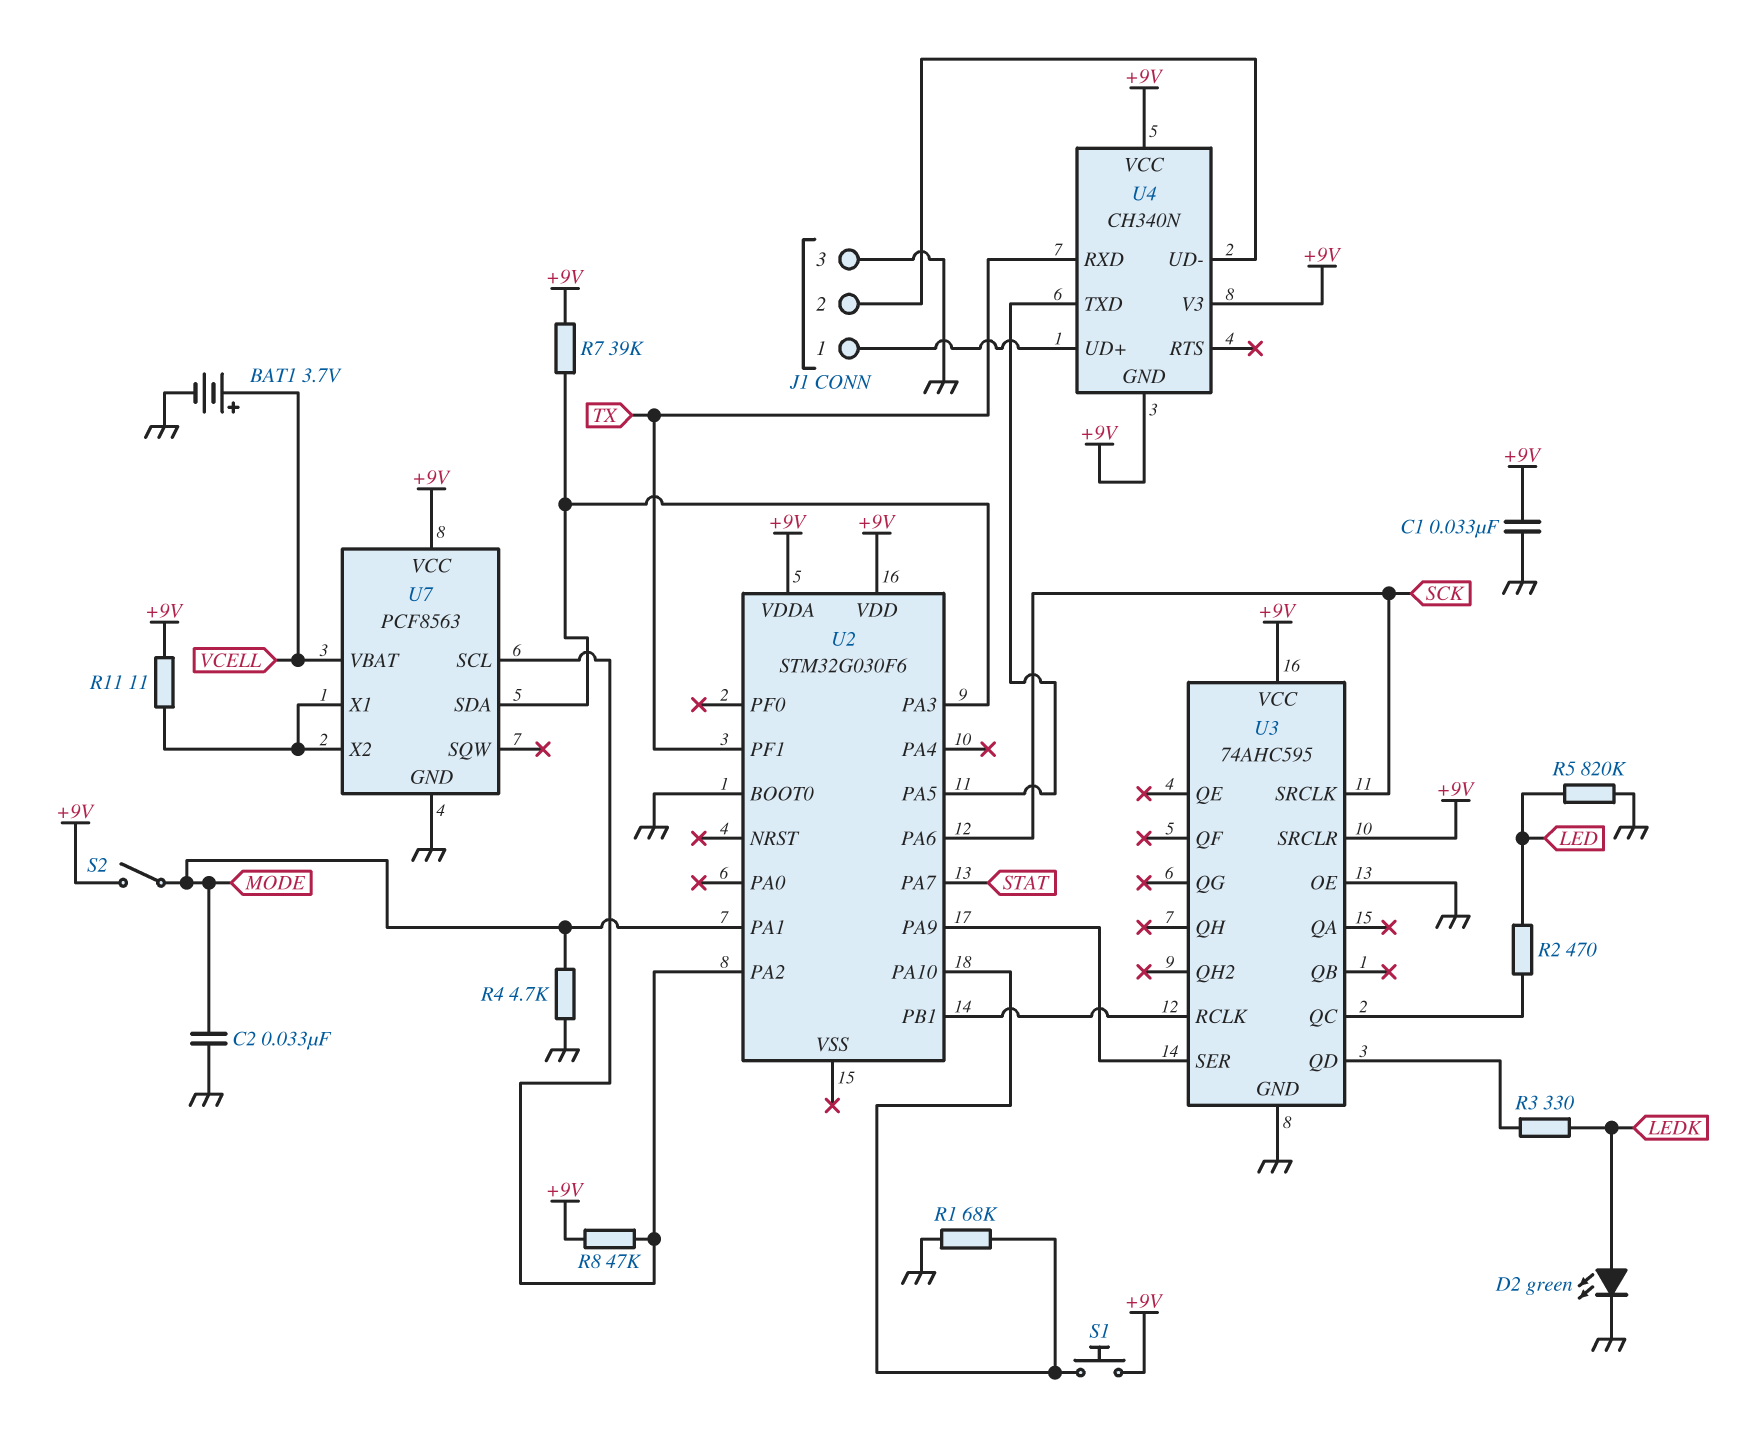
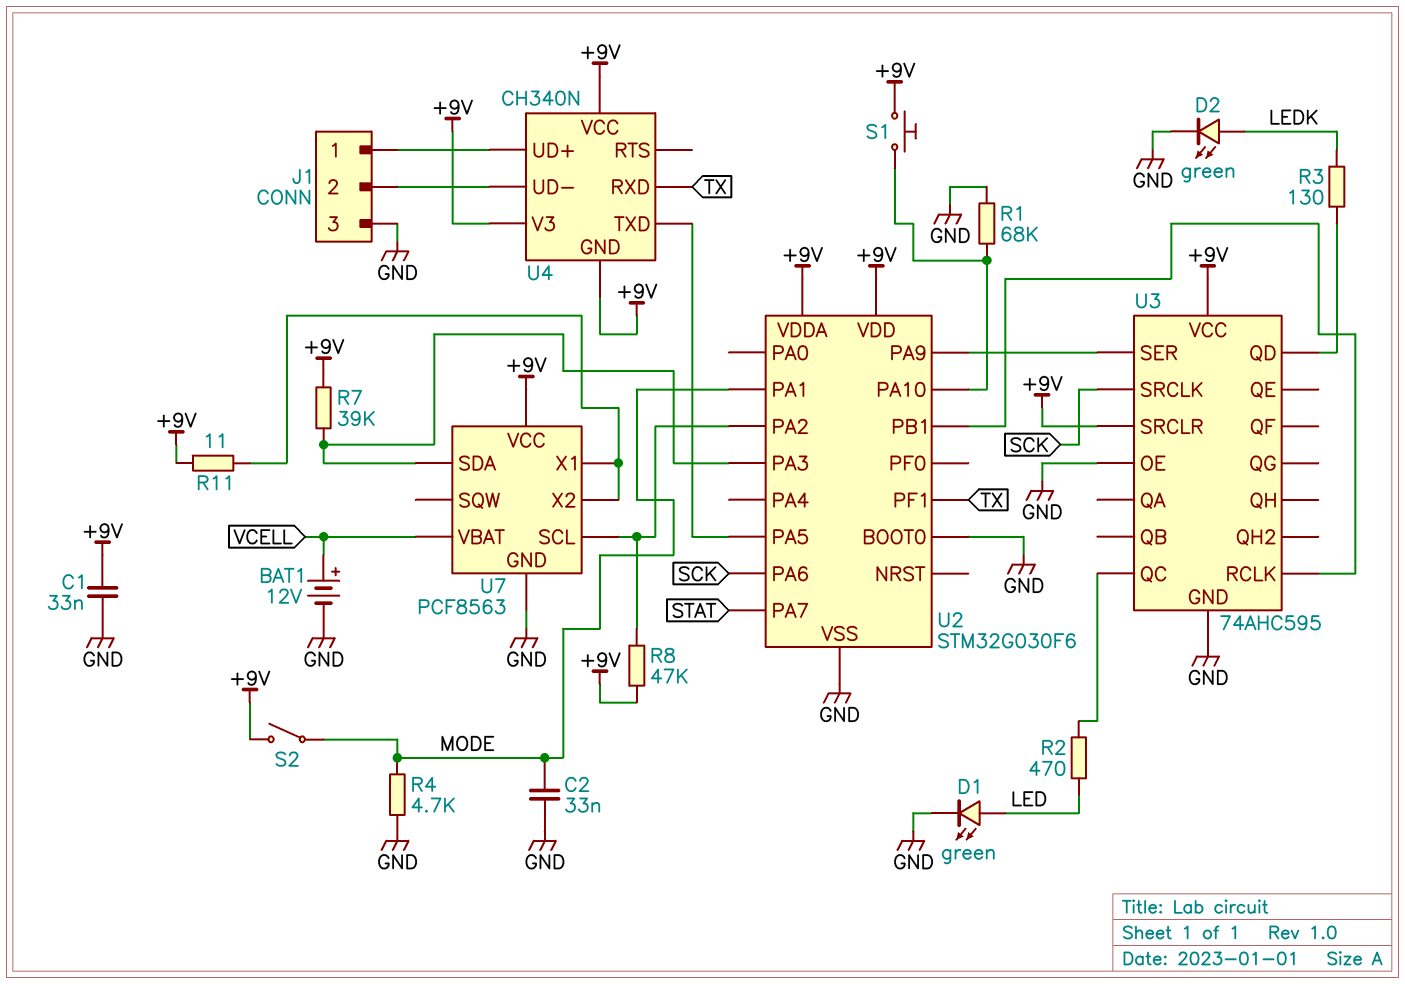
BAT1: 3.7V (plus VCELL, minus GND) -> 12V (plus VCELL, minus GND)
D1: none -> LED green (A LED, K GND)
R3: 330 (LEDK, U3/QD) -> 130 (LEDK, U3/QD)
R5: 820k (GND, LED) -> none
U2 pin VSS: none -> GND

